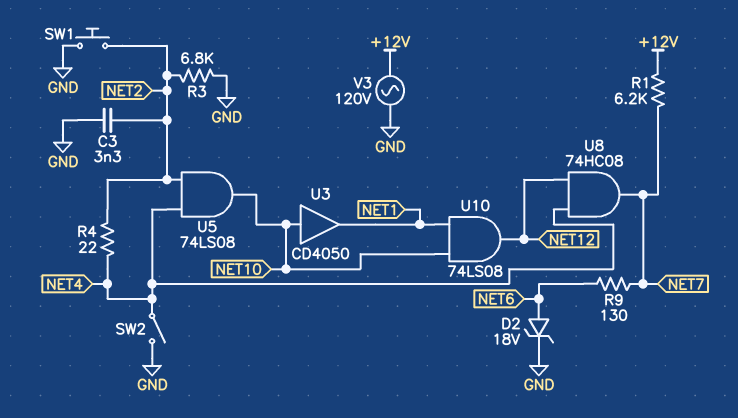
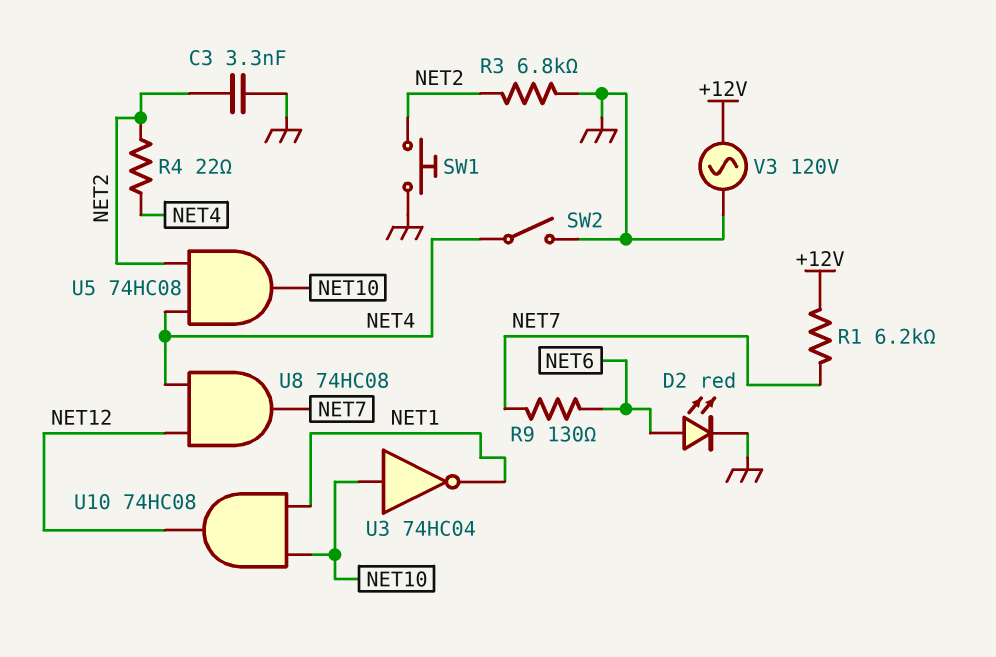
D2: zener 18V (A NET6, K GND) -> LED red (A NET6, K GND)
U3: buffer CD4050 (in NET10, out NET1) -> NOT 74HC04 (in NET10, out NET1)
U5: AND 74LS08 (in NET2, in NET4, out NET10) -> AND 74HC08 (in NET2, in NET4, out NET10)
U10: AND 74LS08 (in NET1, in NET10, out NET12) -> AND 74HC08 (in NET1, in NET10, out NET12)

